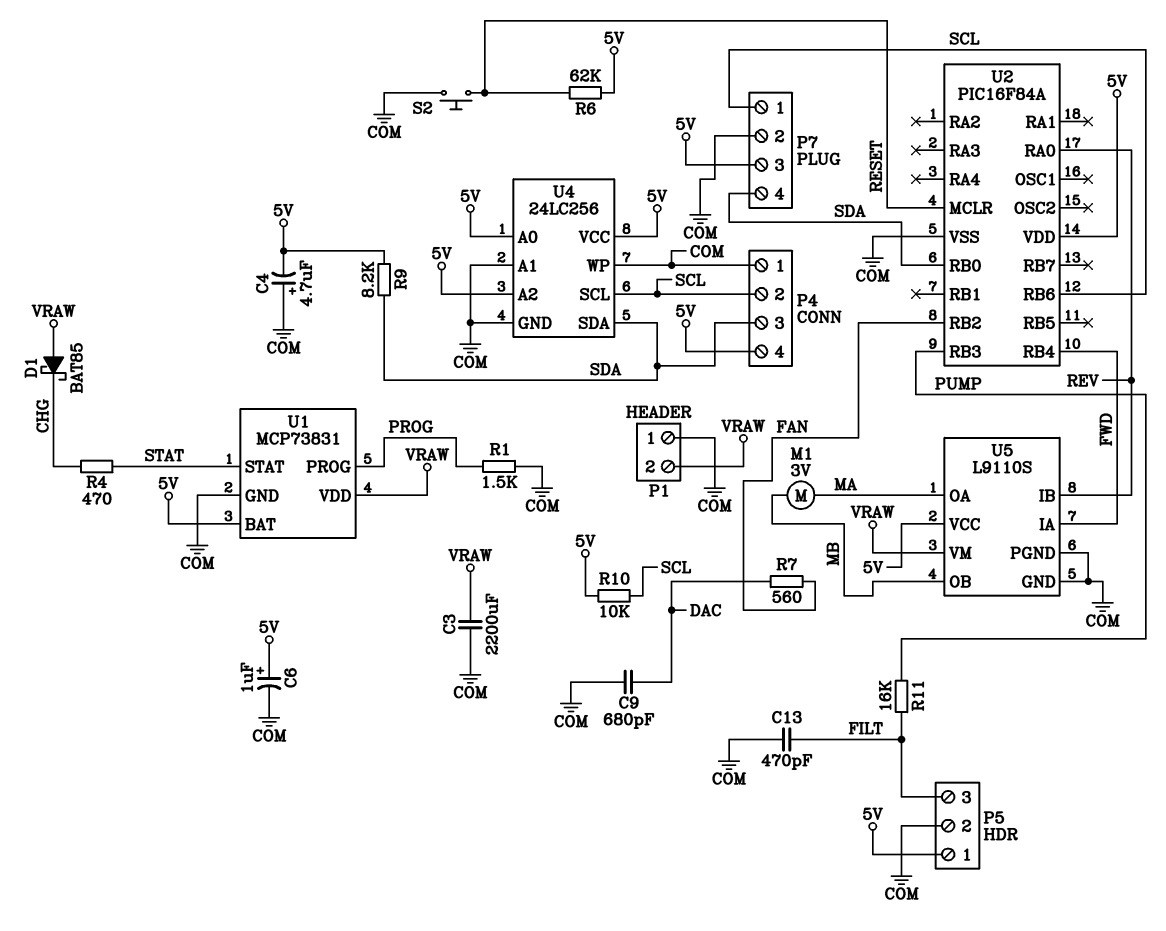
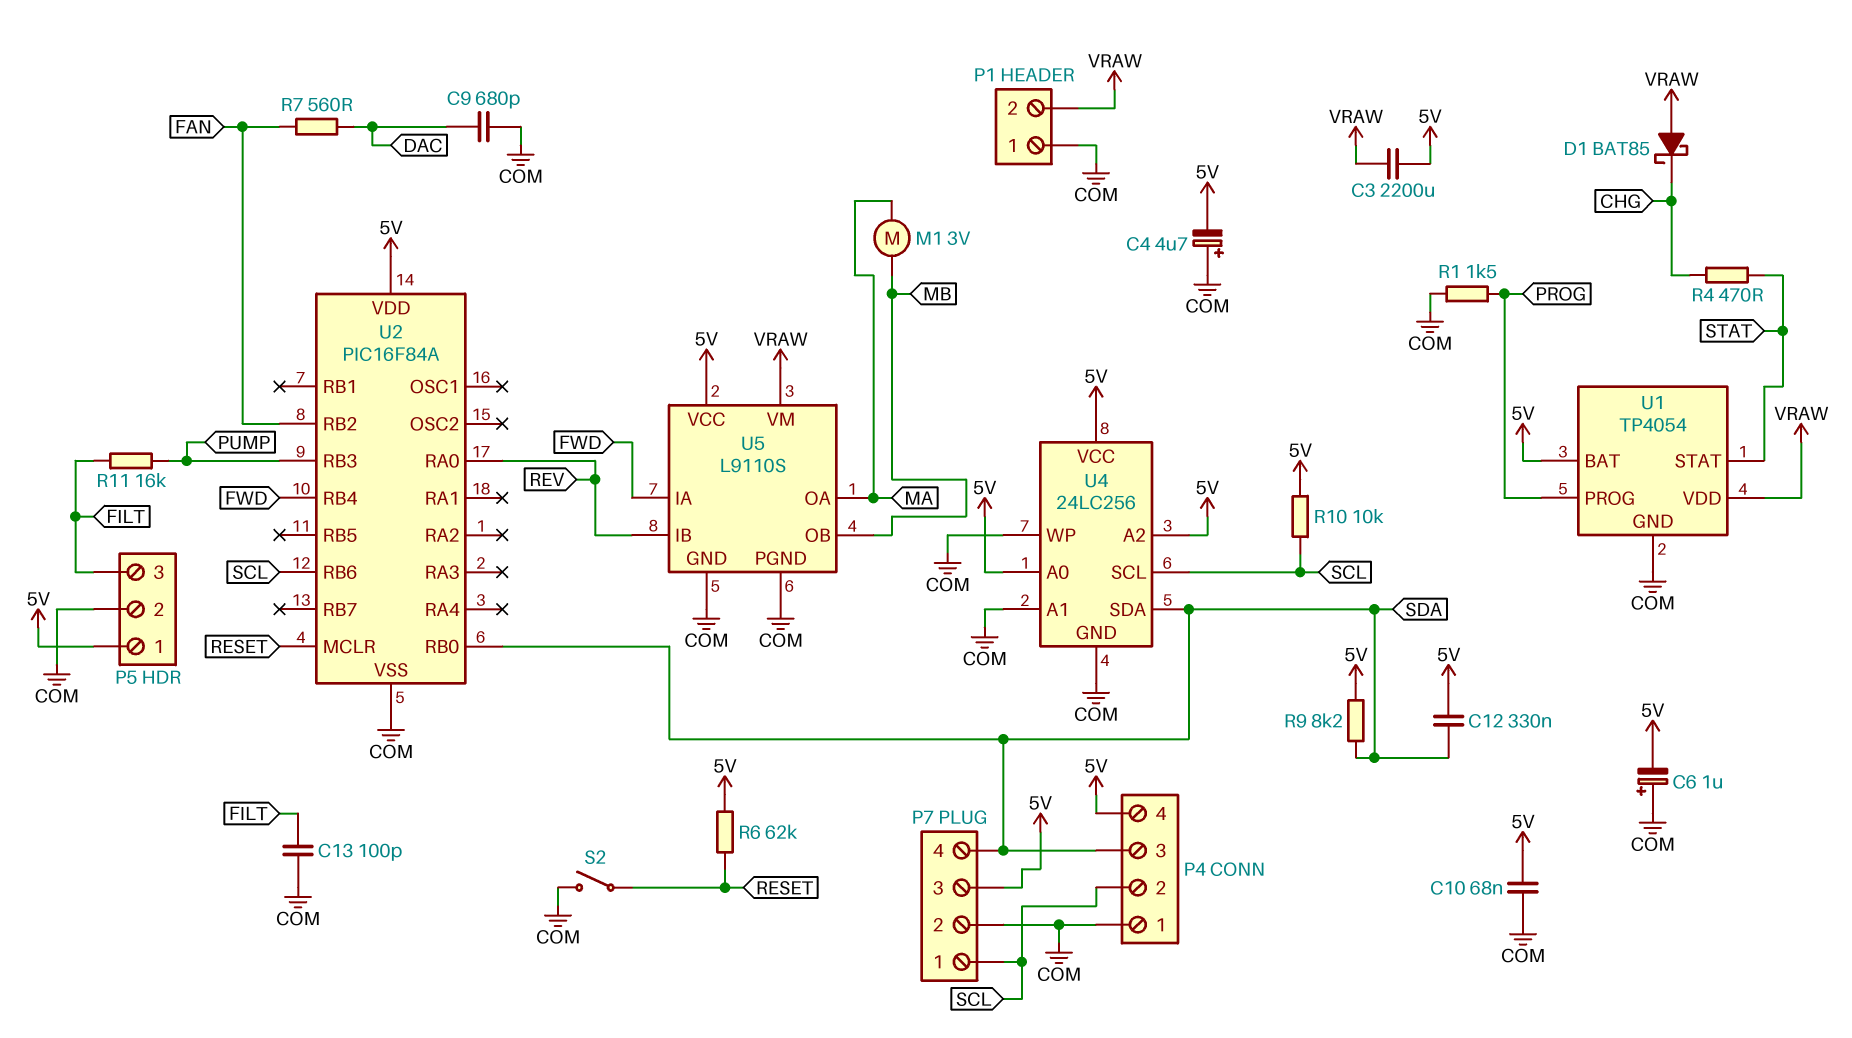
C3: 2200uF (COM, VRAW) -> 2200uF (5V, VRAW)
C6: 1uF (plus 5V, minus COM) -> 1uF (plus COM, minus 5V)
C10: none -> 68nF (5V, COM)
C12: none -> 330nF (5V, SDA)
C13: 470pF (COM, FILT) -> 100pF (COM, FILT)
S2: button (COM, RESET) -> switch (COM, RESET)
U1: MCP73831 -> TP4054

